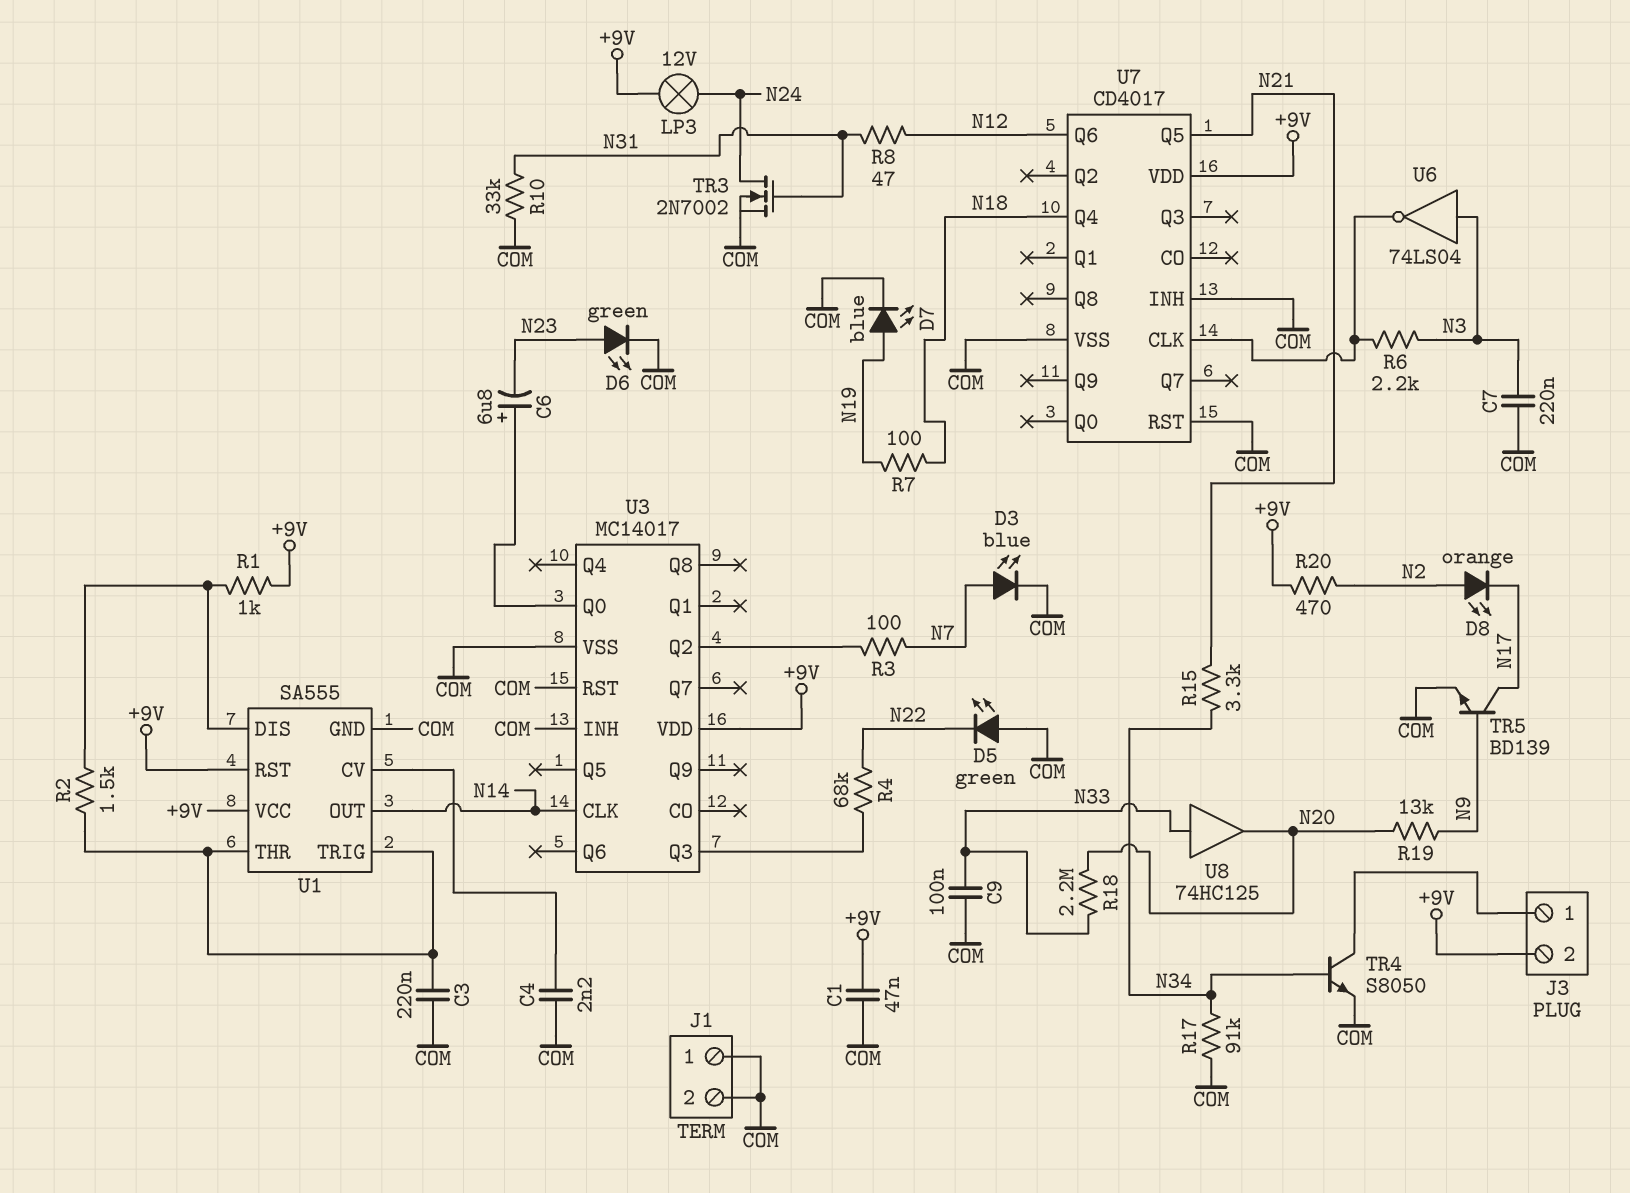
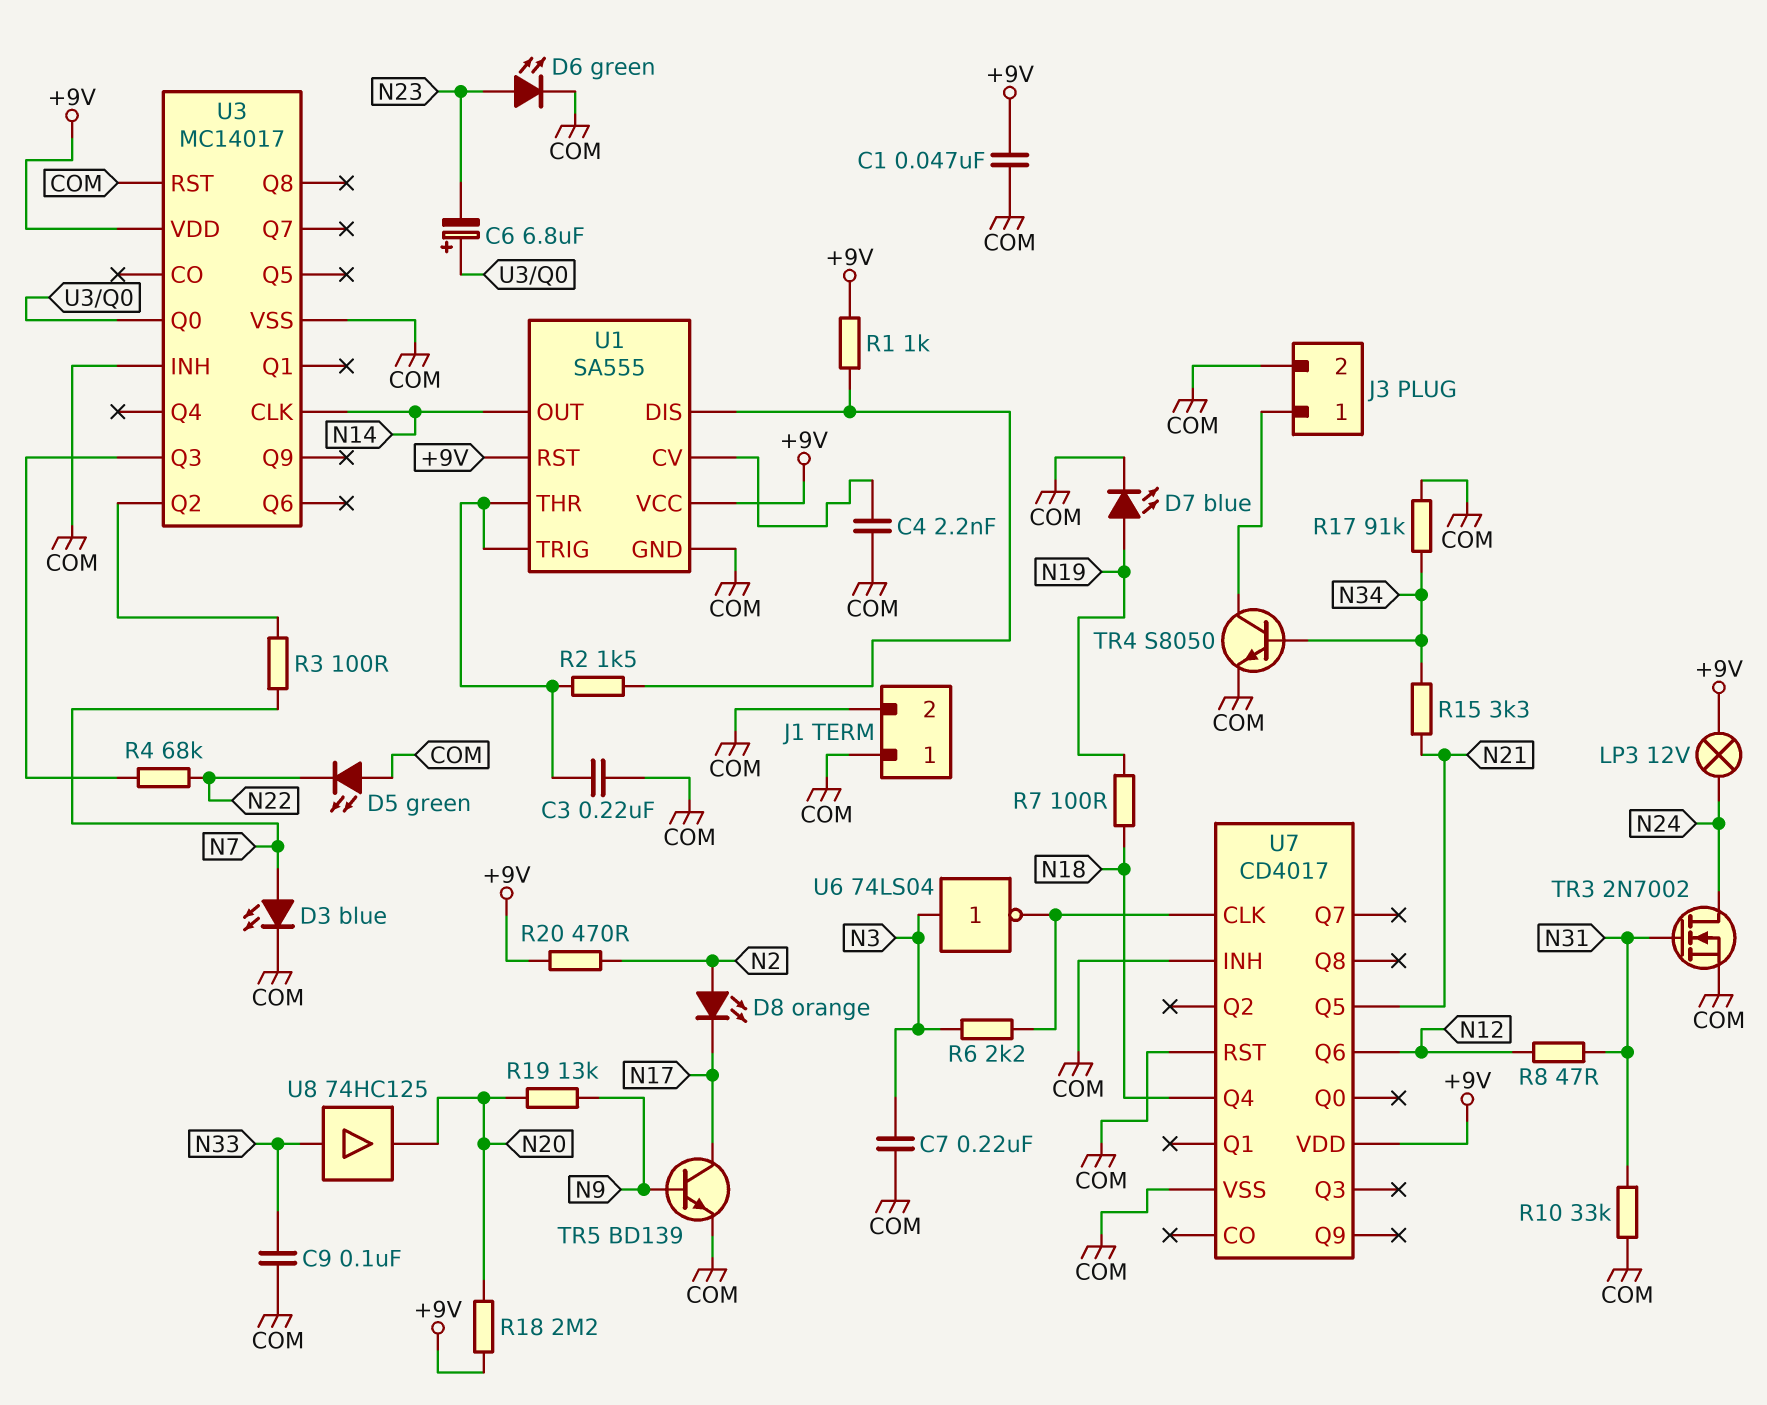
J3 pin 2: +9V -> COM
R18: 2.2M (N20, N33) -> 2.2M (+9V, N20)

